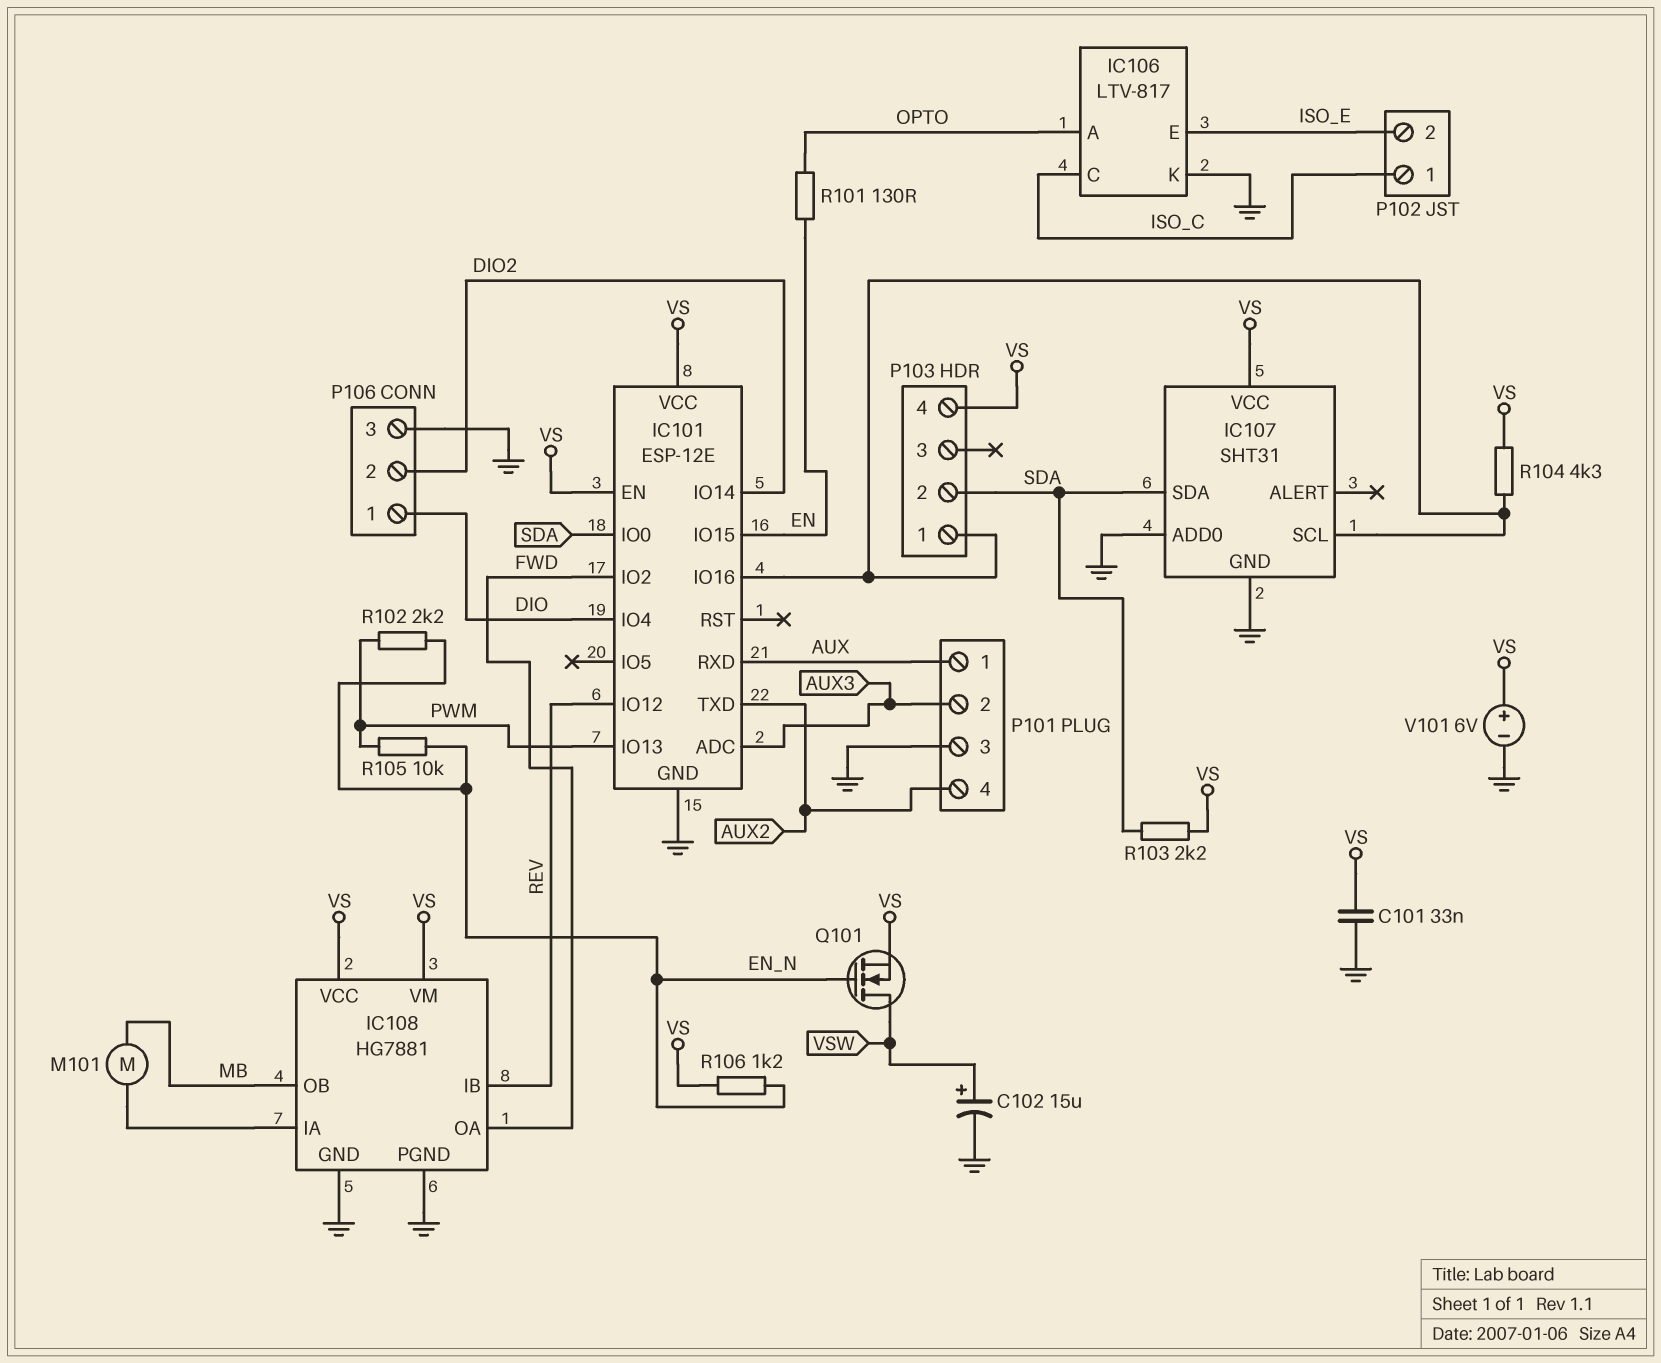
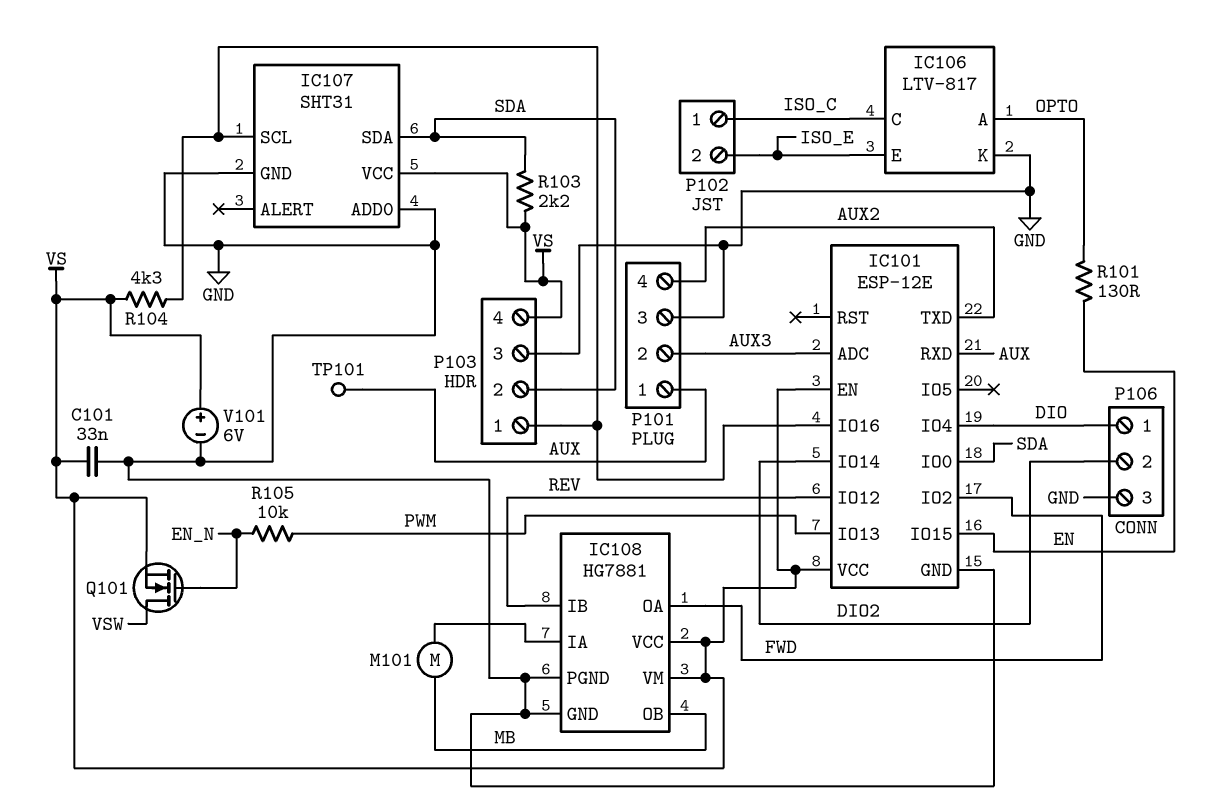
C102: 15uF (plus VSW, minus GND) -> none
P103 pin 3: none -> GND
R102: 2.2k (EN_N, PWM) -> none
R106: 1.2k (EN_N, VS) -> none
TP101: none -> test point (AUX)

